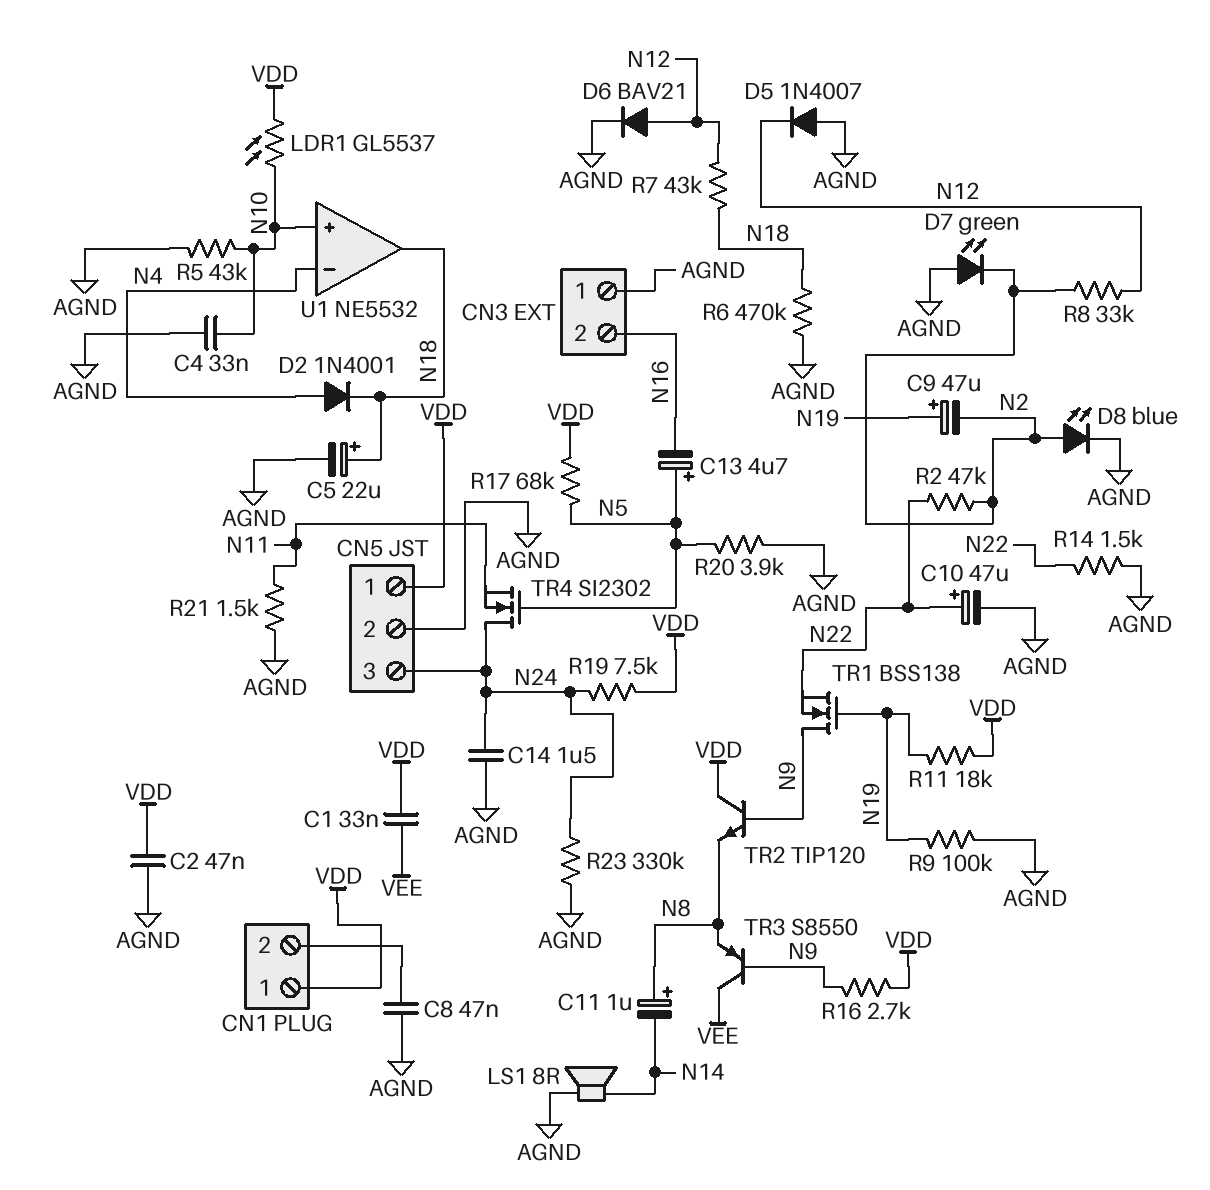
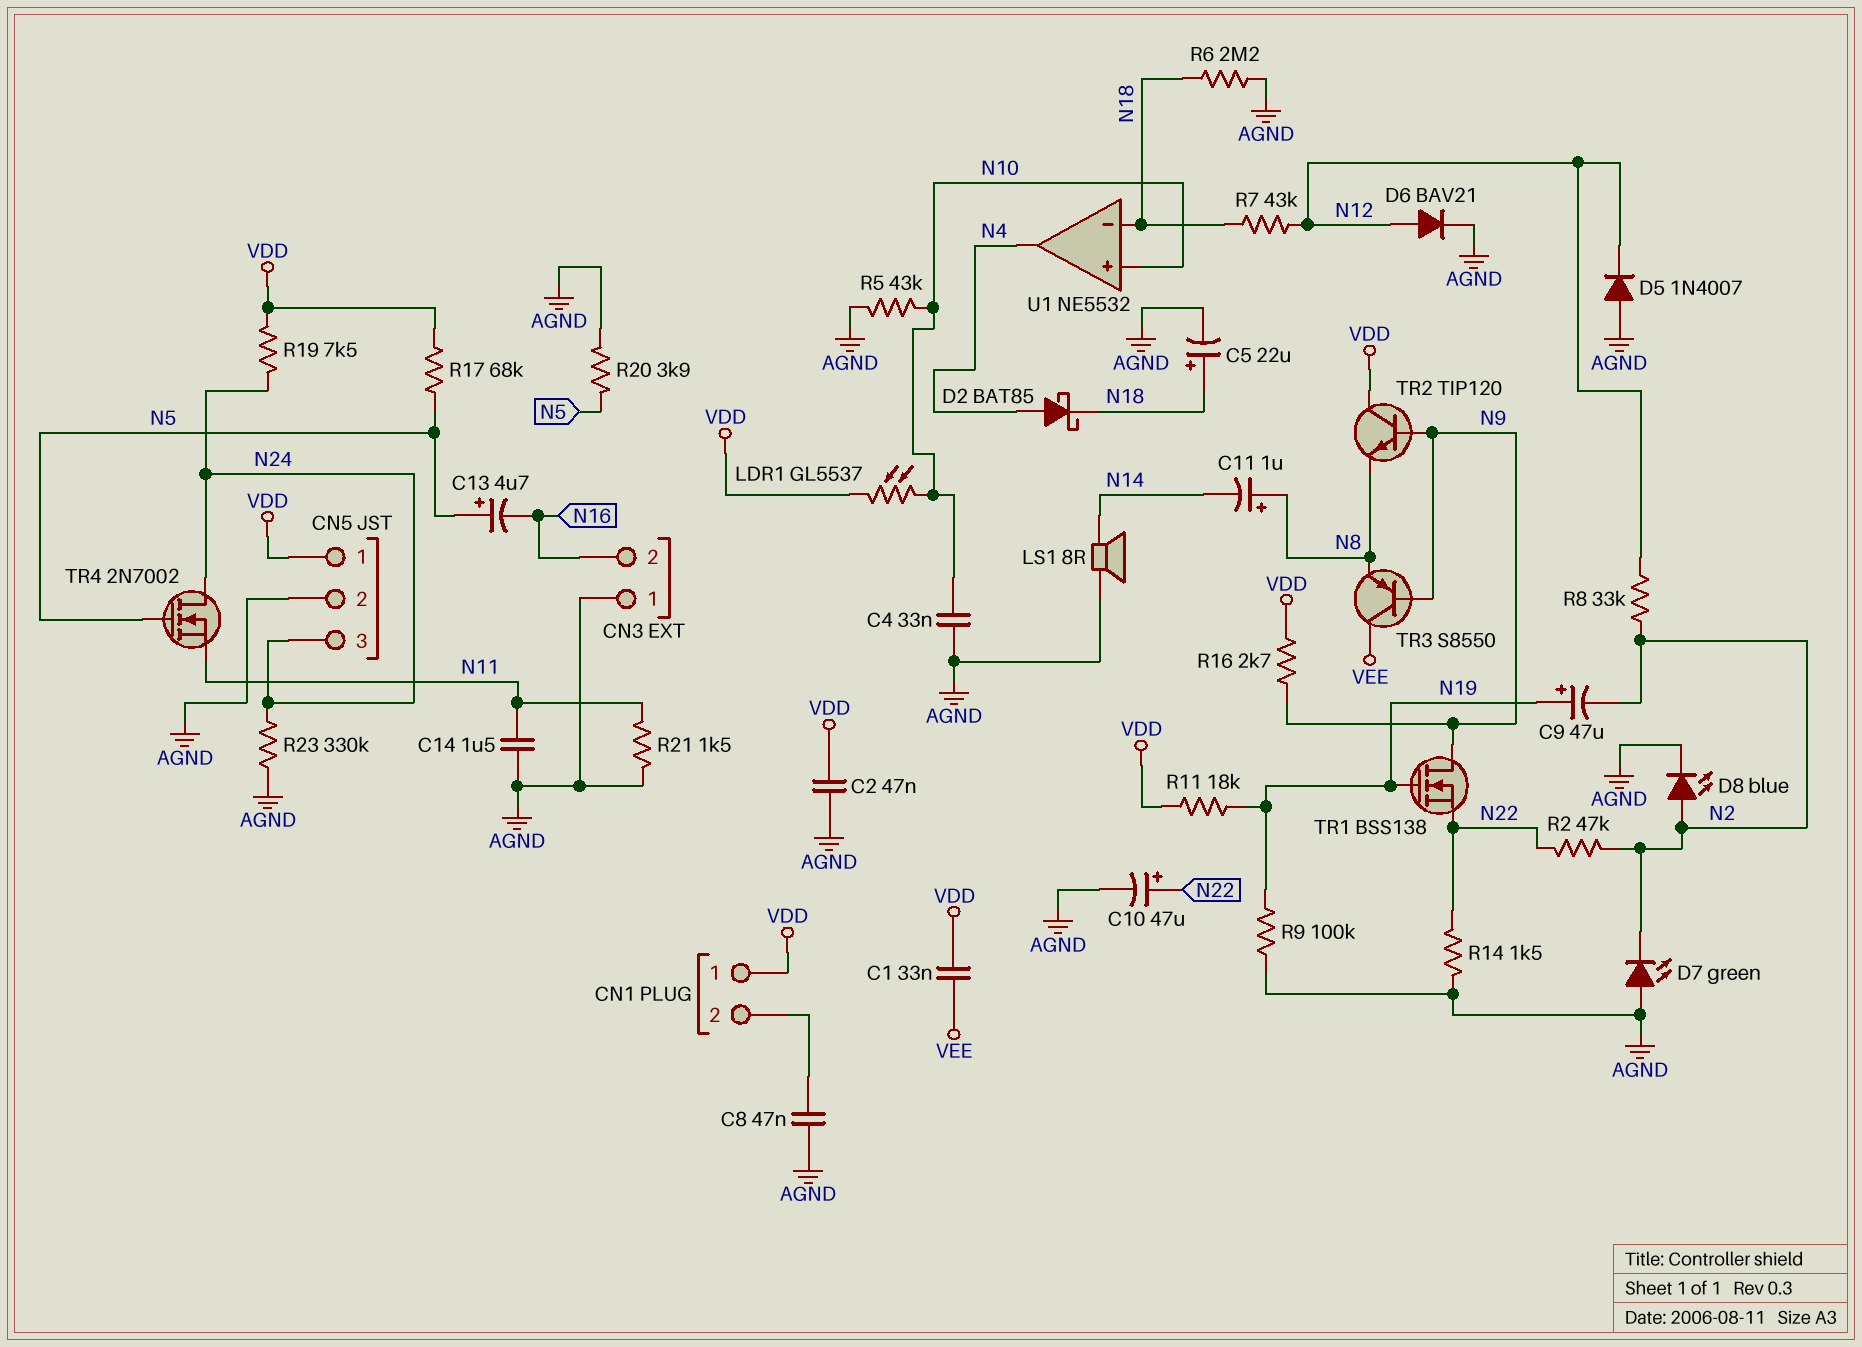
C14: 1.5uF (AGND, N24) -> 1.5uF (AGND, N11)
D2: diode 1N4001 (A N4, K N18) -> schottky BAT85 (A N4, K N18)
R6: 470k (AGND, N18) -> 2.2M (AGND, N18)
TR4: NMOS SI2302 (G N5, D N24, S N11) -> NMOS 2N7002 (G N5, D N24, S N11)
U1 pin in-: N4 -> N18
U1 pin out: N18 -> N4

